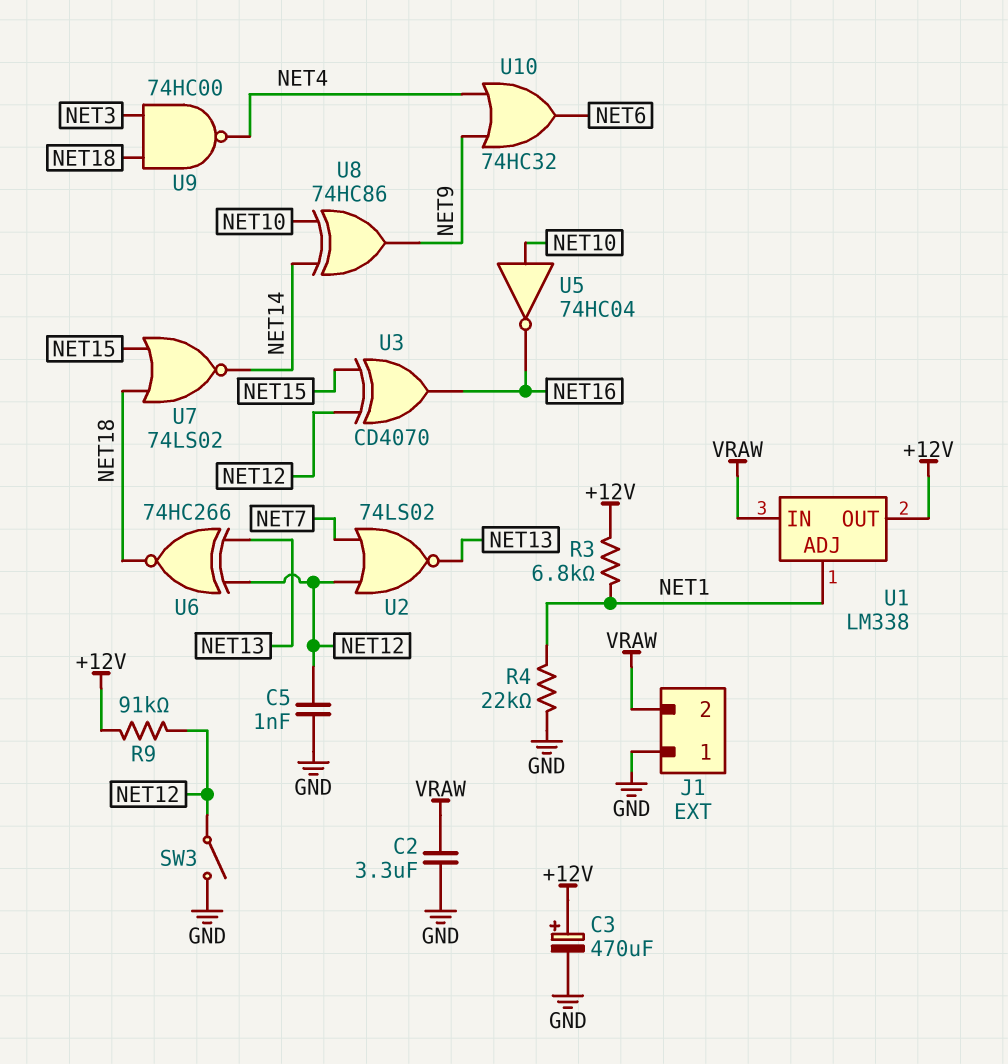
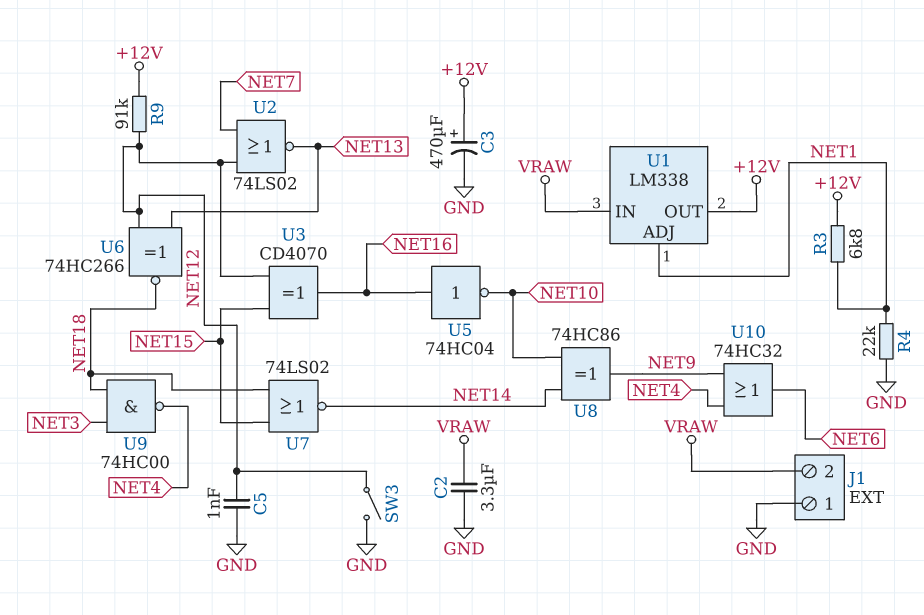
U5: NOT 74HC04 (in NET10, out NET16) -> NOT 74HC04 (in NET16, out NET10)

